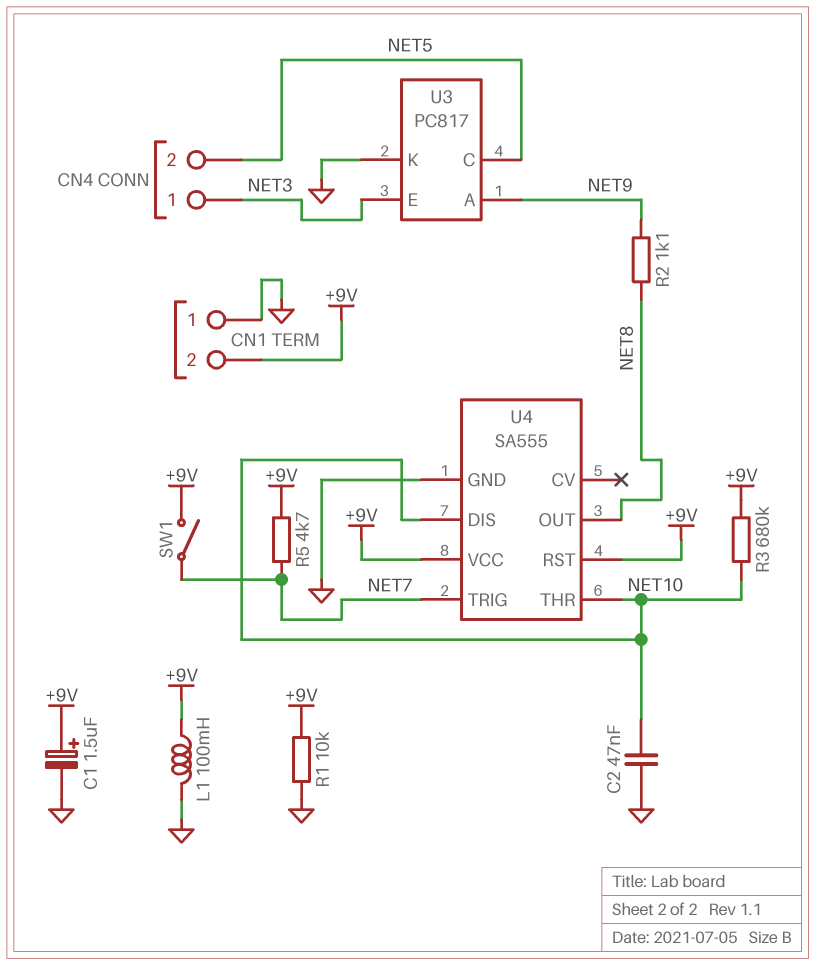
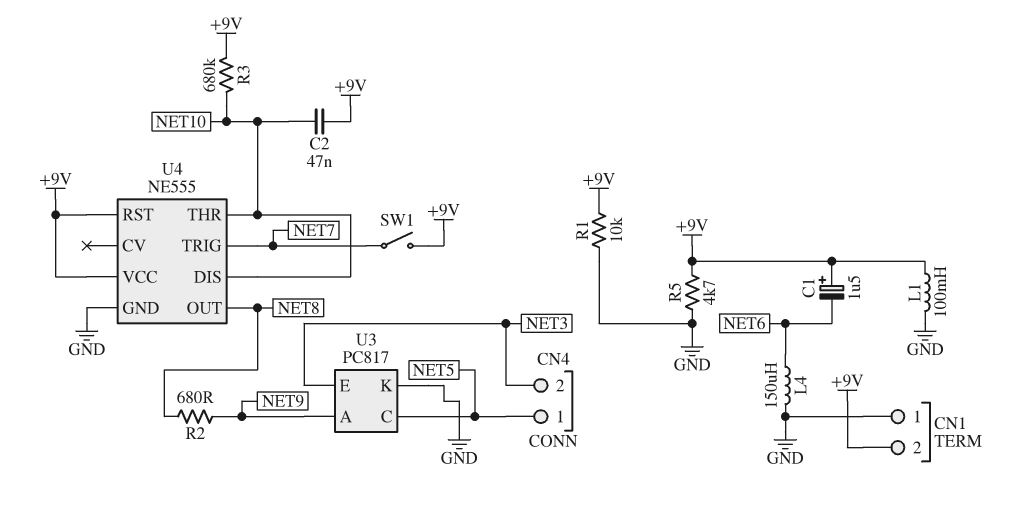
C1: 1.5uF (plus +9V, minus GND) -> 1.5uF (plus +9V, minus NET6)
C2: 47nF (GND, NET10) -> 47nF (+9V, NET10)
CN4 pin 1: NET3 -> NET5
CN4 pin 2: NET5 -> NET3
L4: none -> 150uH (GND, NET6)
R2: 1.1k (NET8, NET9) -> 680 (NET8, NET9)
R5: 4.7k (+9V, NET7) -> 4.7k (+9V, GND)
U4: SA555 -> NE555

